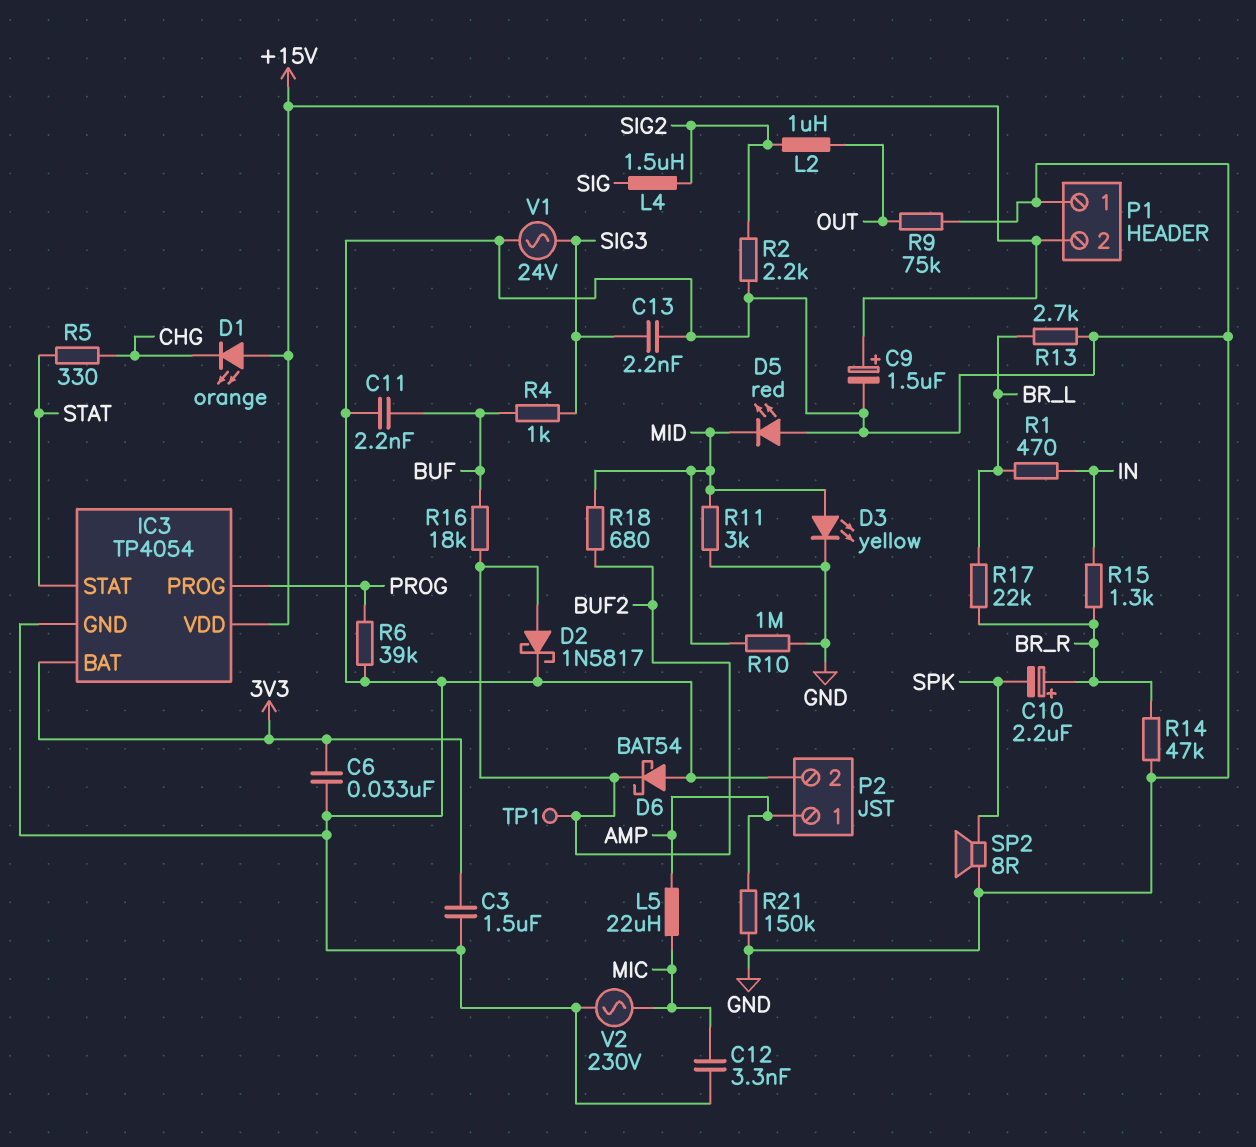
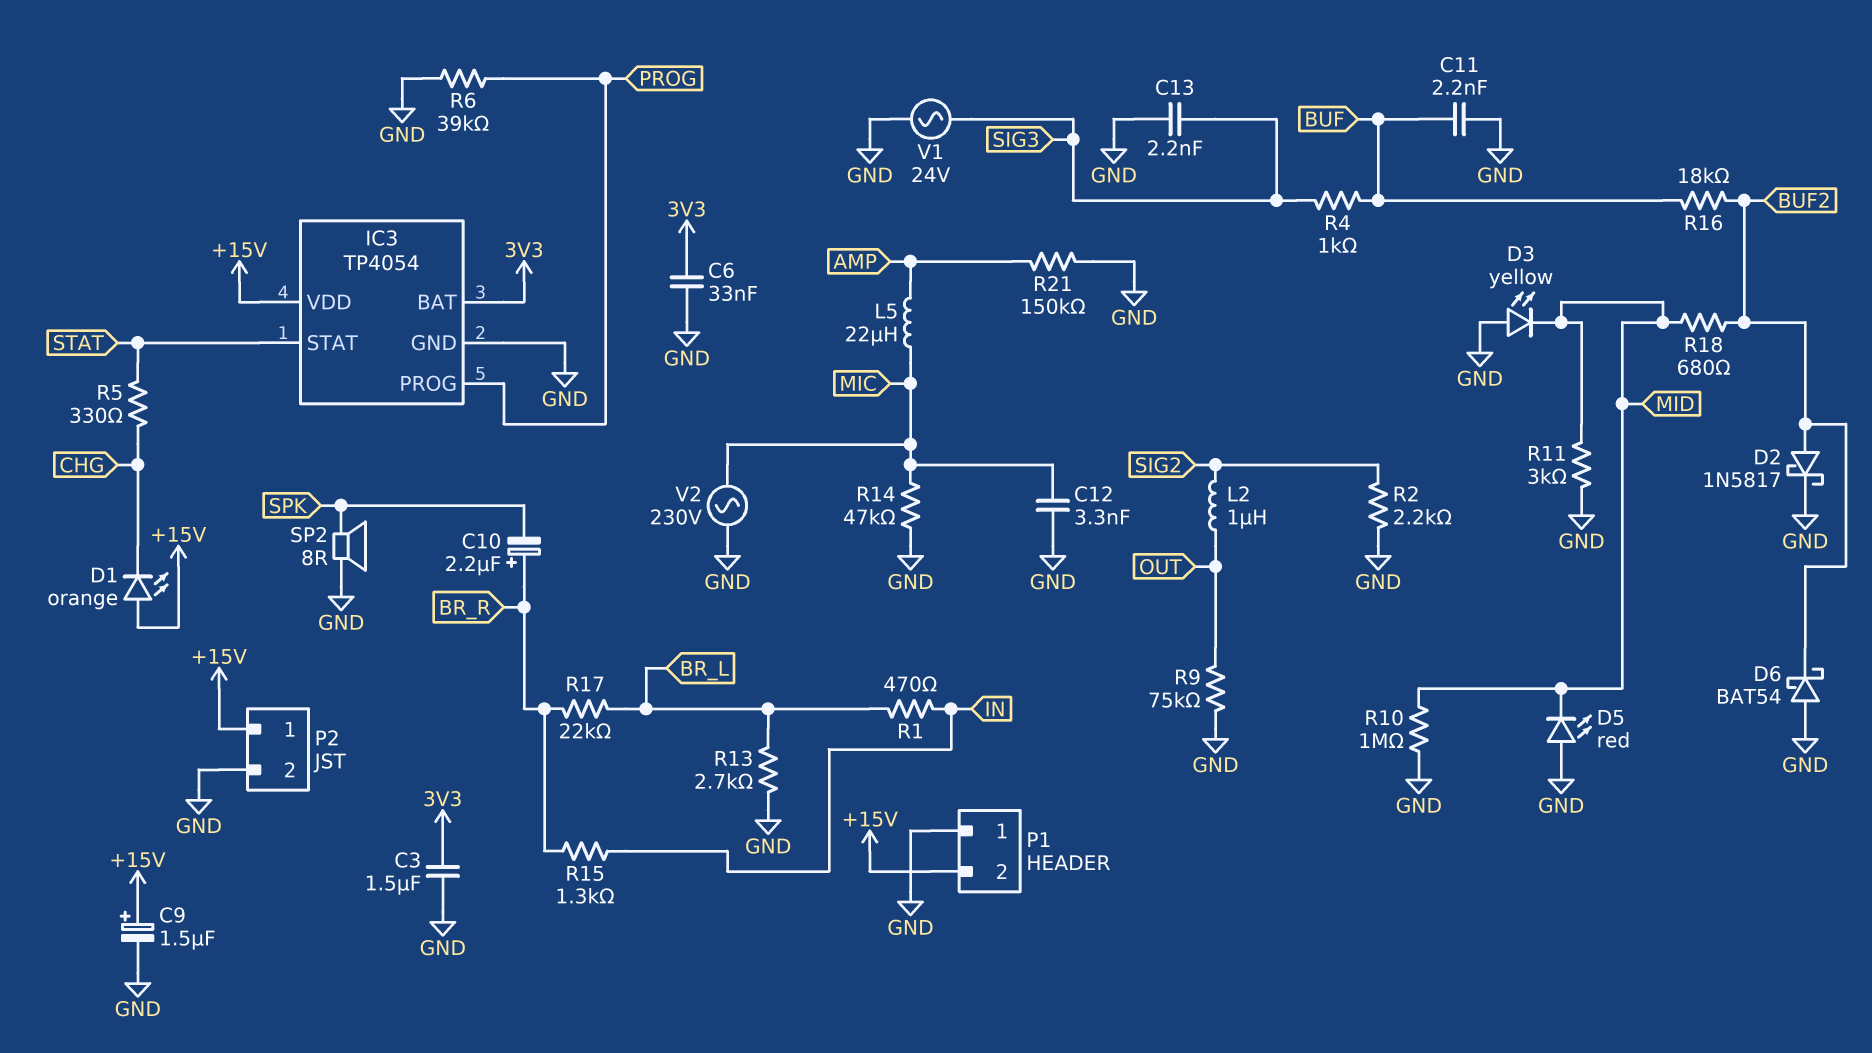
D3: LED yellow (A MID, K GND) -> LED yellow (A GND, K MID)
L4: 1.5uH (SIG, SIG2) -> none
P2 pin 1: AMP -> +15V
R14: 47k (BR_R, GND) -> 47k (GND, MIC)
TP1: test point (BUF2) -> none

